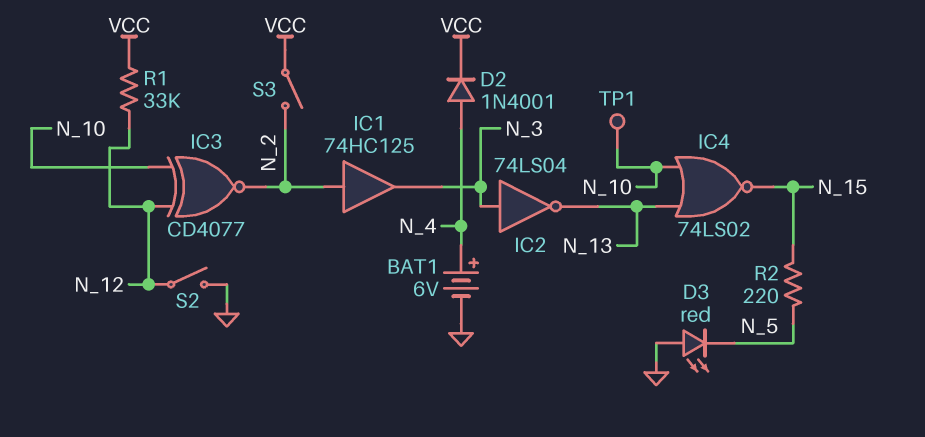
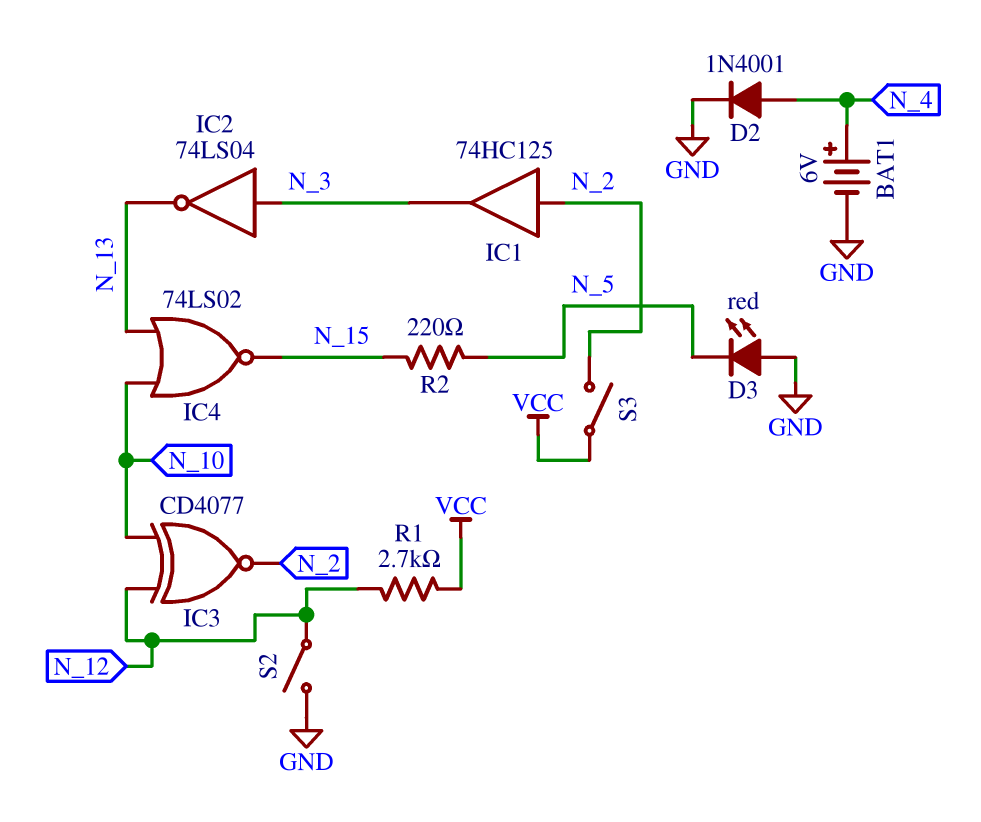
D2: diode 1N4001 (A N_4, K VCC) -> diode 1N4001 (A N_4, K GND)
R1: 33k (N_12, VCC) -> 2.7k (N_12, VCC)
TP1: test point (N_10) -> none

